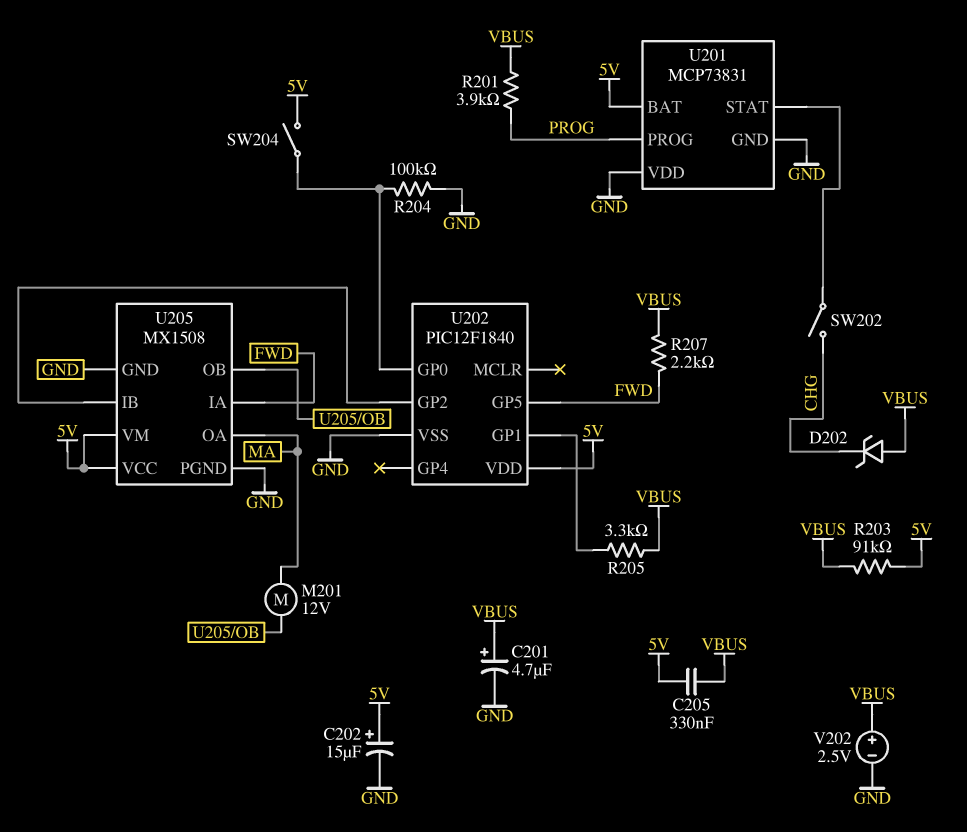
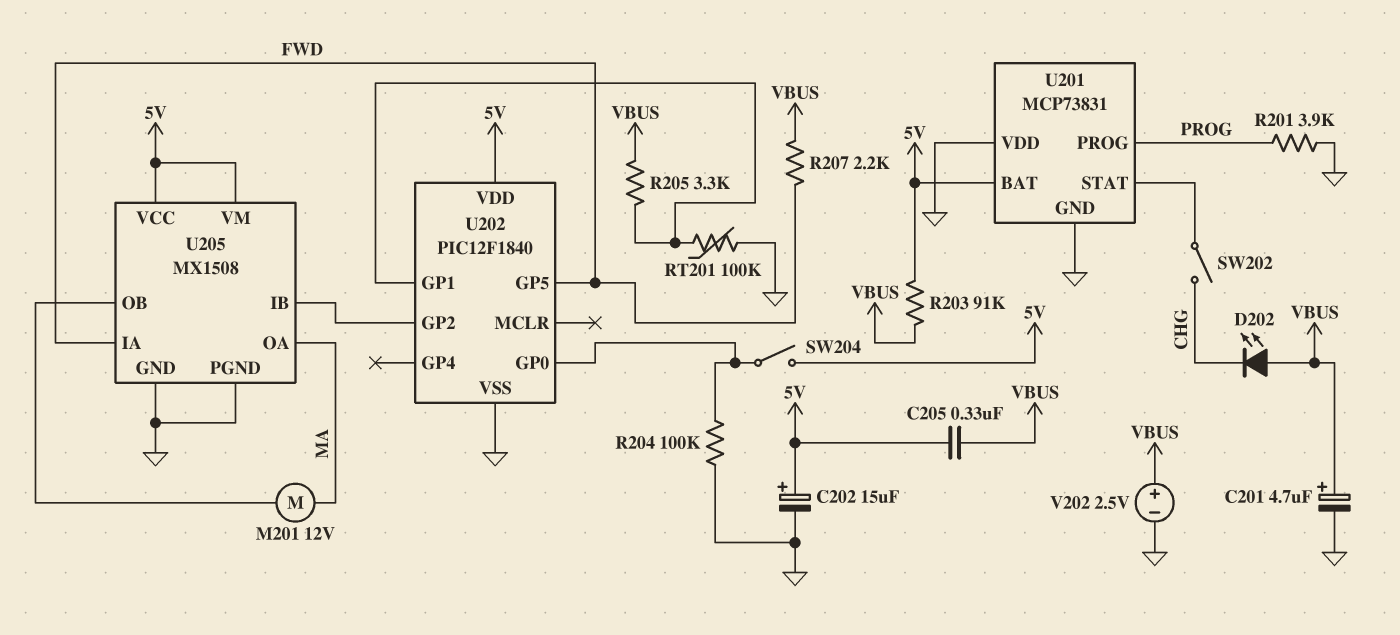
D202: zener (A VBUS, K CHG) -> LED (A VBUS, K CHG)
R201: 3.9k (PROG, VBUS) -> 3.9k (GND, PROG)
RT201: none -> 100k (GND, U202/GP1)

